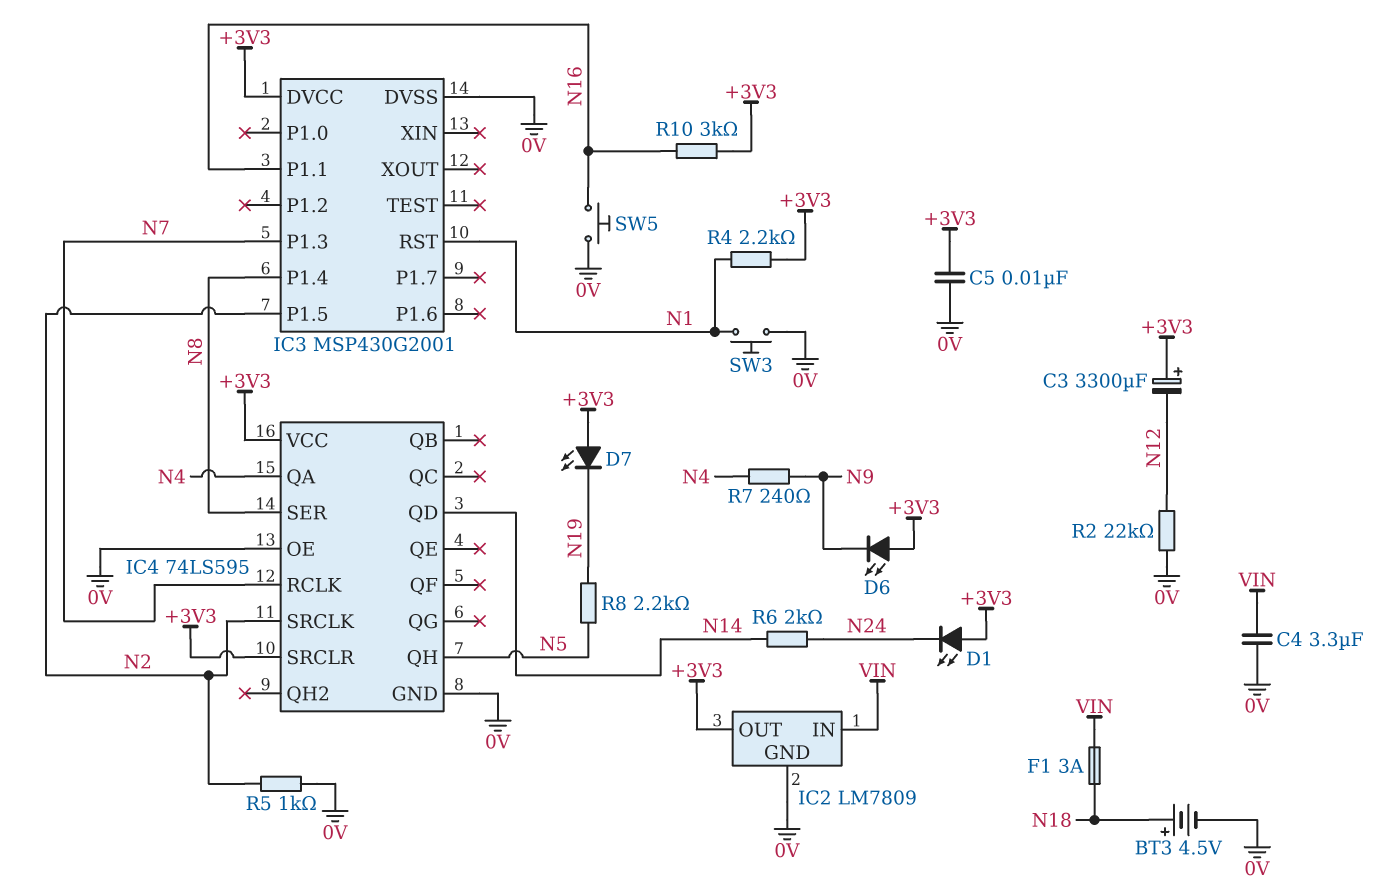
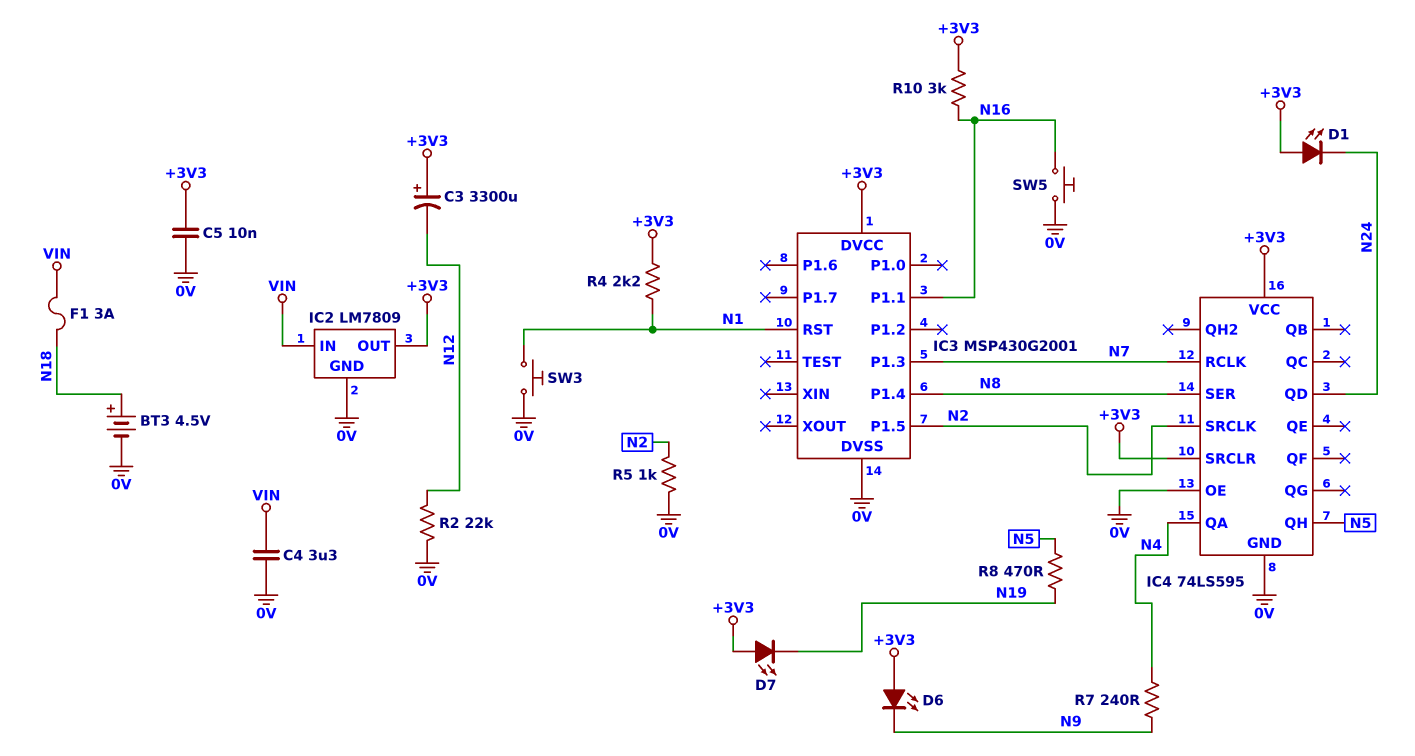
IC4 pin QD: N14 -> N24
R6: 2k (N14, N24) -> none
R8: 2.2k (N5, N19) -> 470 (N5, N19)

